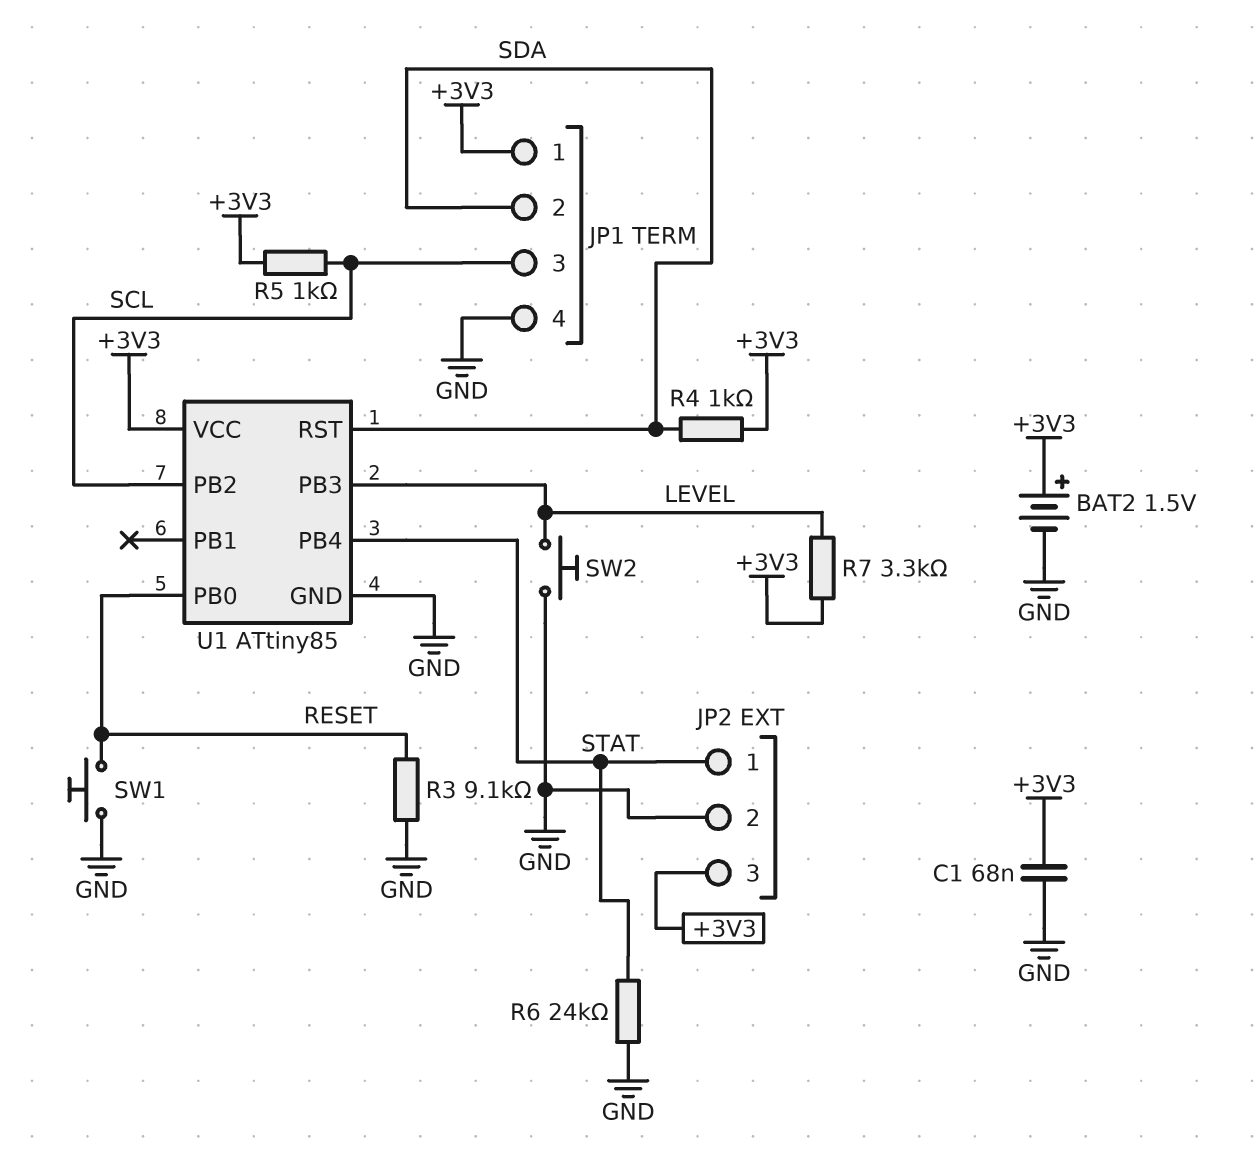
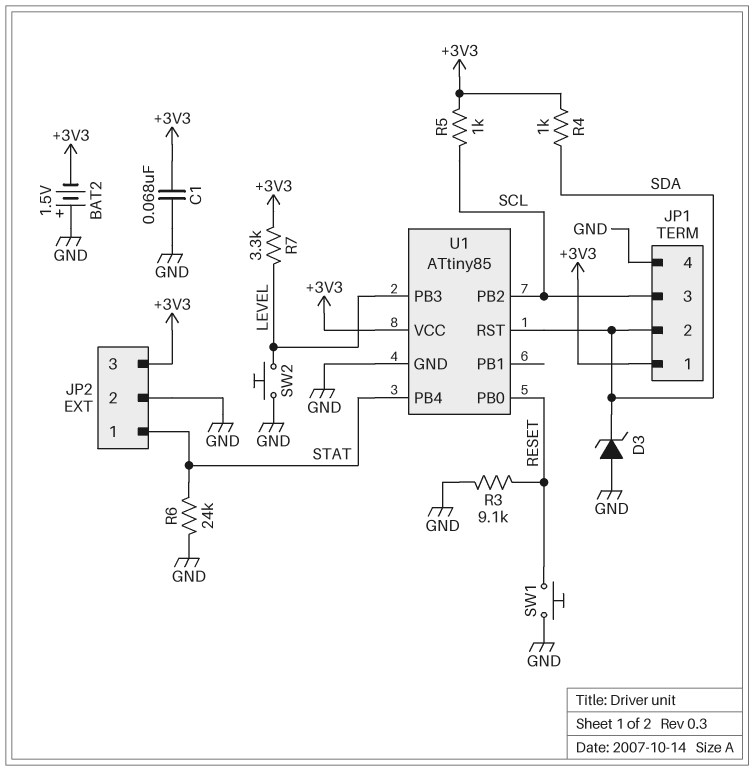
BAT2: 1.5V (plus +3V3, minus GND) -> 1.5V (plus GND, minus +3V3)
D3: none -> zener (A GND, K SDA)

